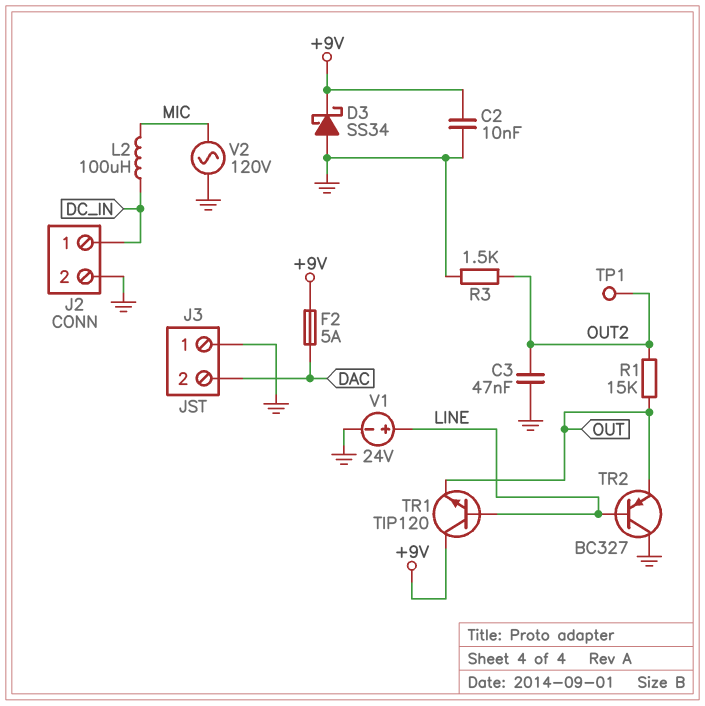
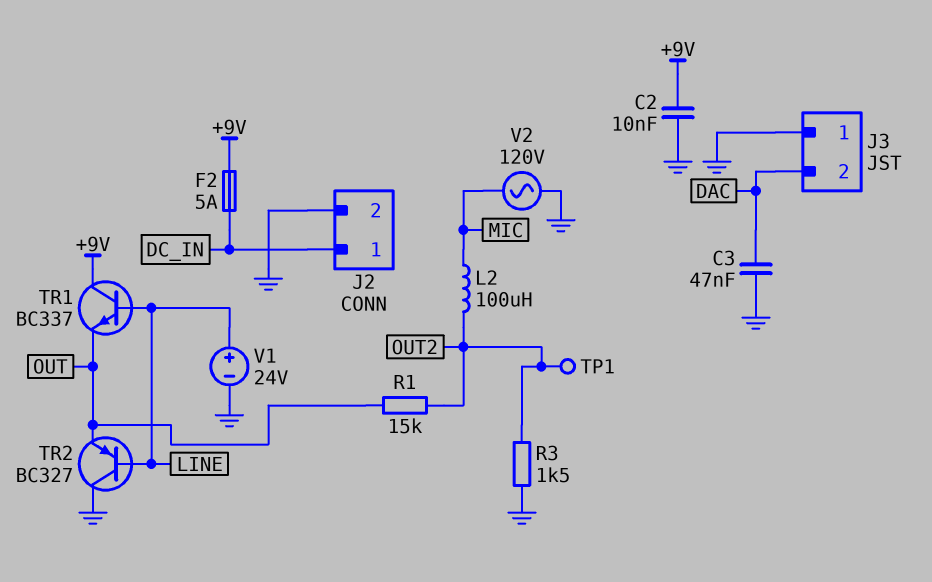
C3: 47nF (GND, OUT2) -> 47nF (DAC, GND)
D3: schottky SS34 (A GND, K +9V) -> none
F2: 5A (+9V, DAC) -> 5A (+9V, DC_IN)
L2: 100uH (DC_IN, MIC) -> 100uH (MIC, OUT2)
TR1: NPN TIP120 (B LINE, C +9V, E OUT) -> NPN BC337 (B LINE, C +9V, E OUT)

